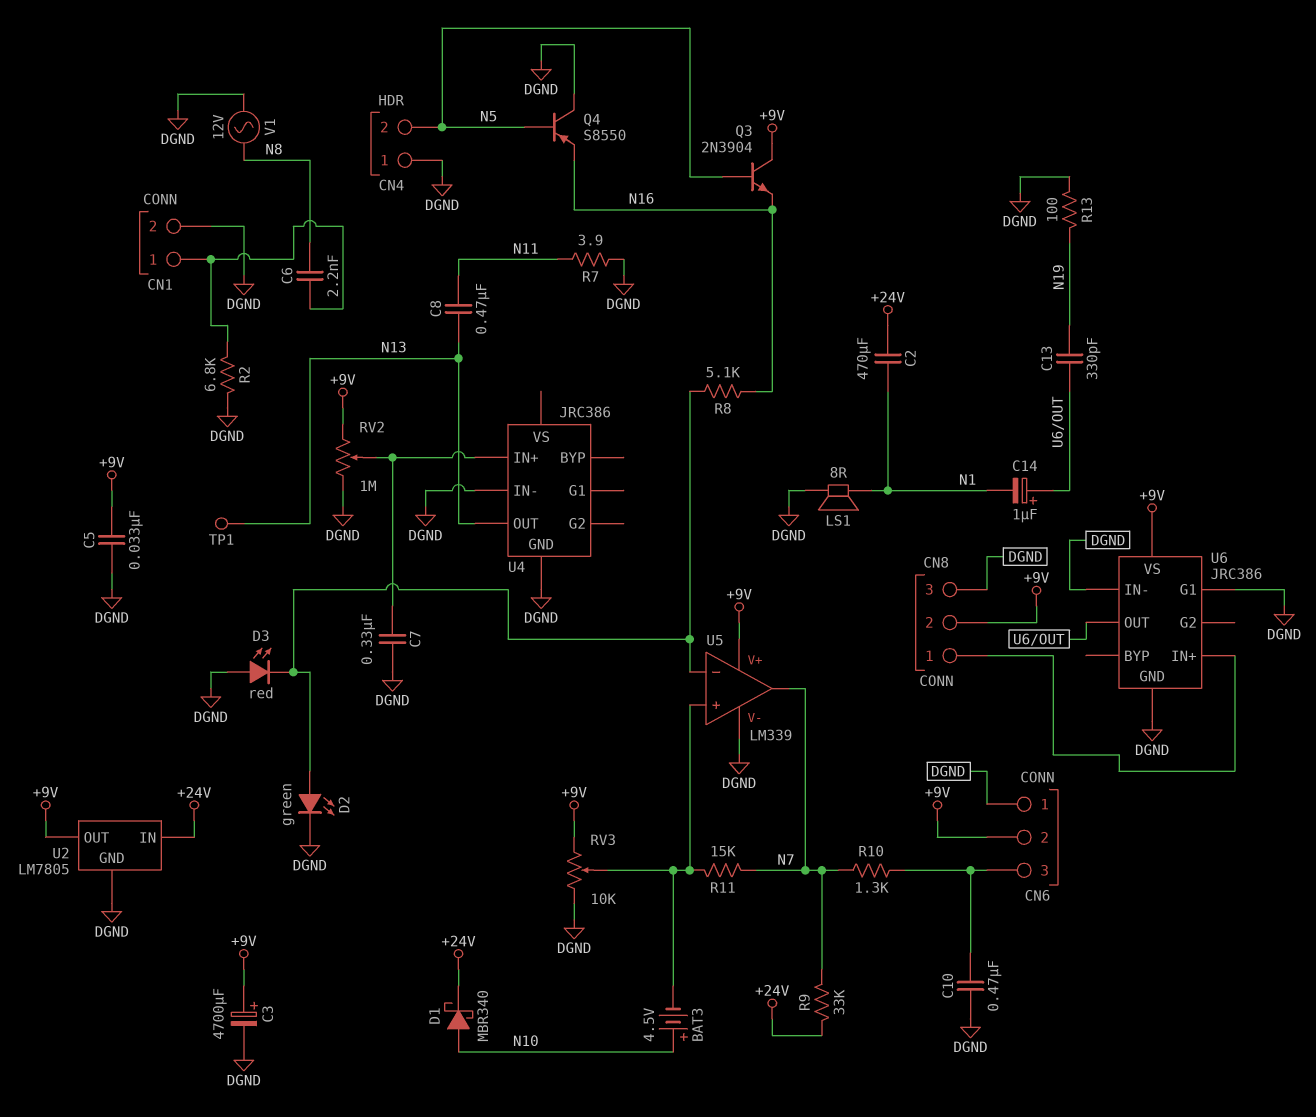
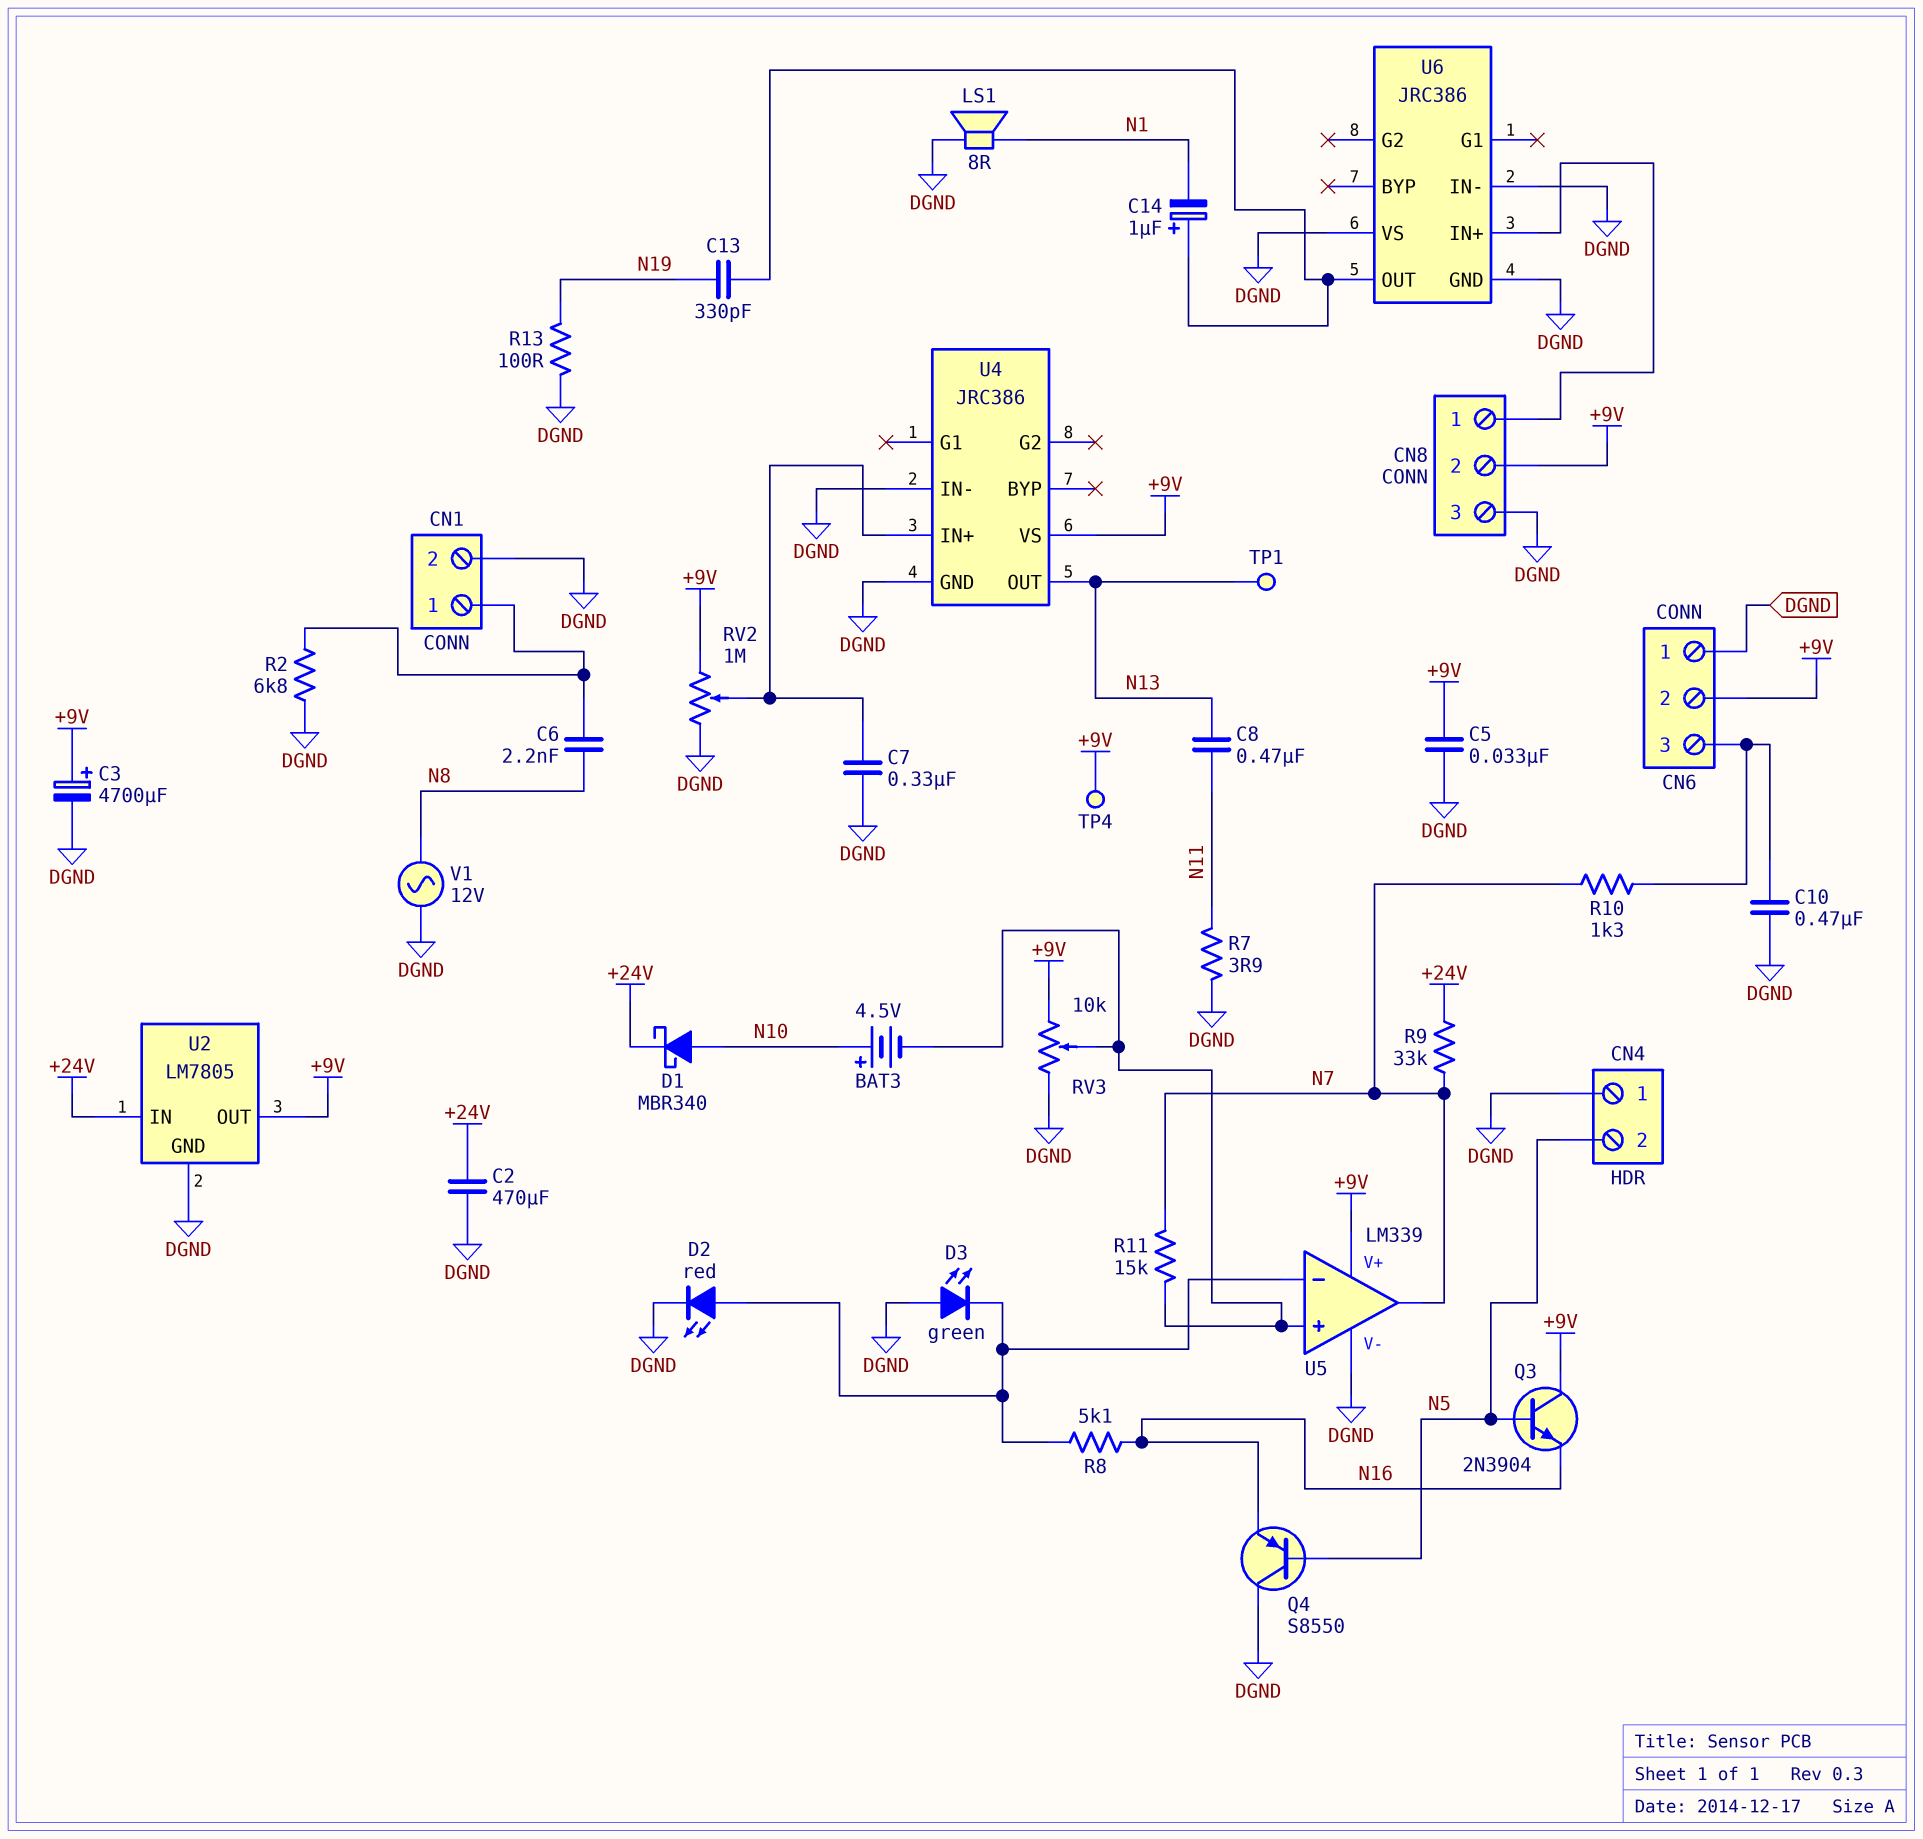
C2: 470uF (+24V, N1) -> 470uF (+24V, DGND)
D2: LED green (A U5/in-, K DGND) -> LED red (A U5/in-, K DGND)
D3: LED red (A DGND, K U5/in-) -> LED green (A DGND, K U5/in-)
TP4: none -> test point (+9V)
U4 pin VS: none -> +9V
U6 pin G1: DGND -> none
U6 pin VS: +9V -> DGND

